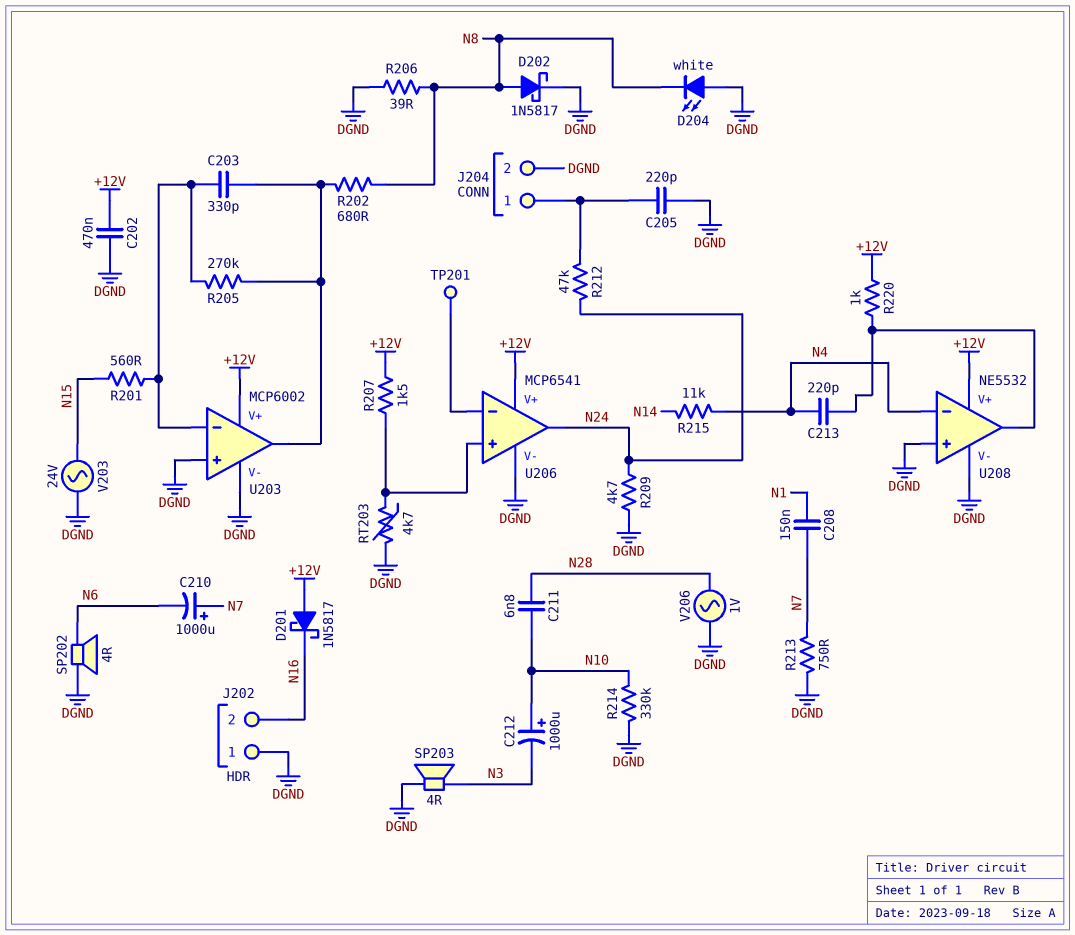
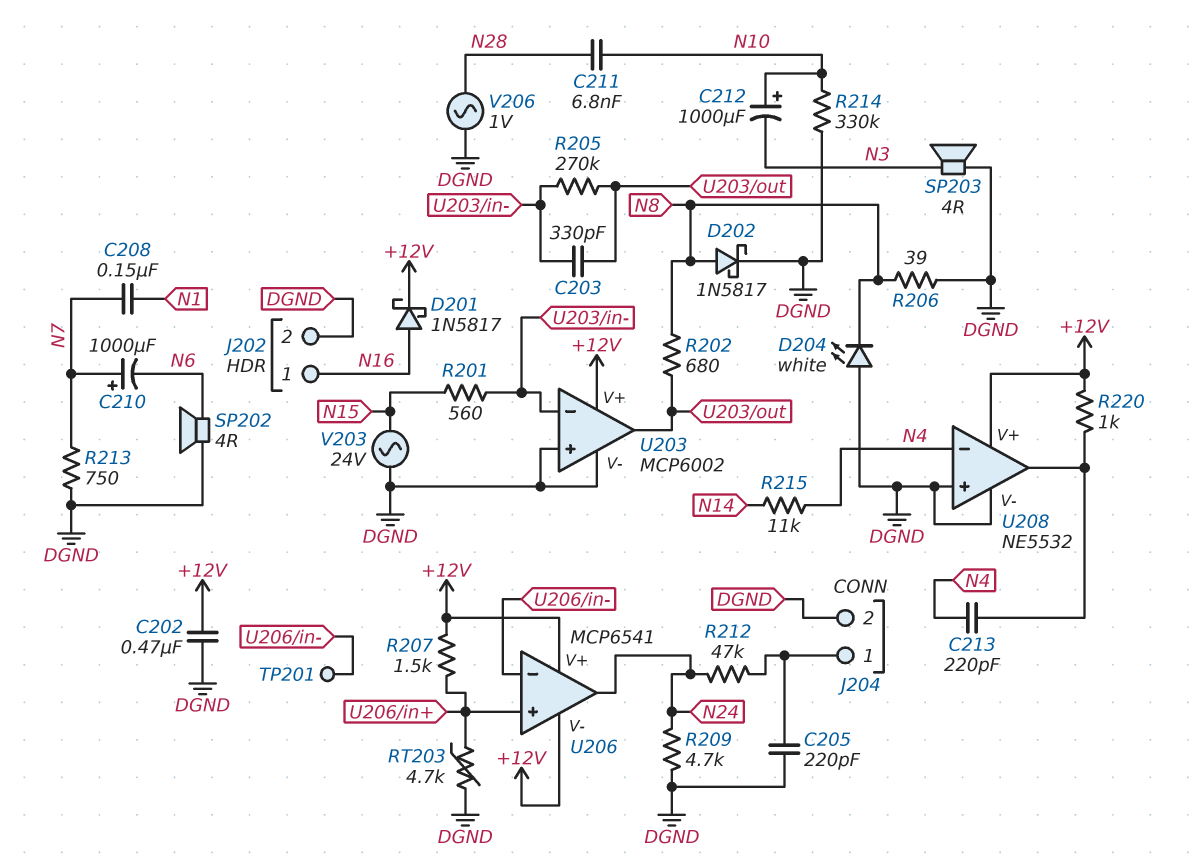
D201: schottky 1N5817 (A +12V, K N16) -> schottky 1N5817 (A N16, K +12V)
J202 pin 1: DGND -> N16
J202 pin 2: N16 -> DGND
U206 pin V-: DGND -> +12V

